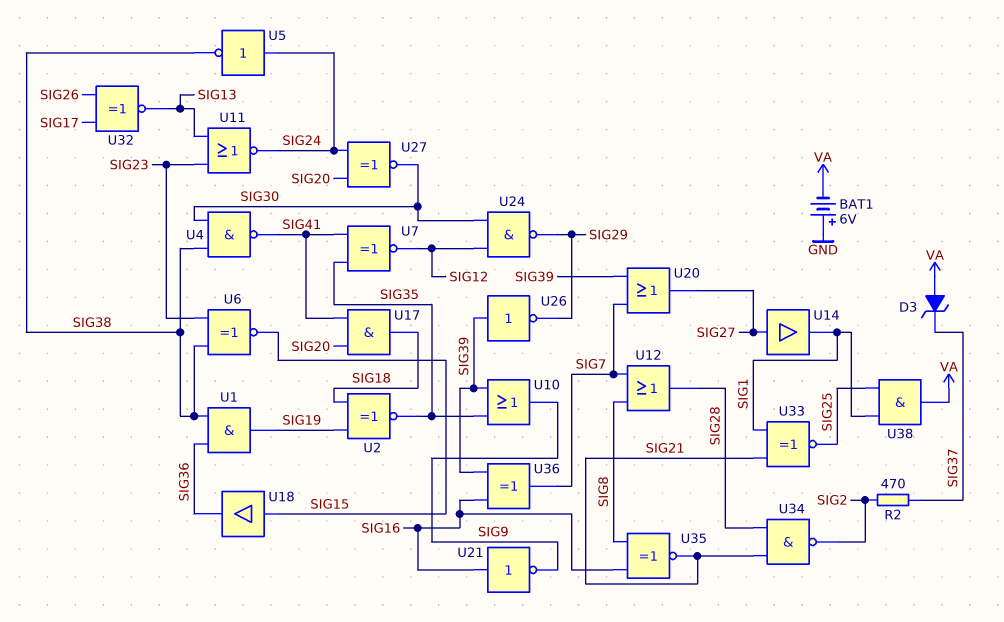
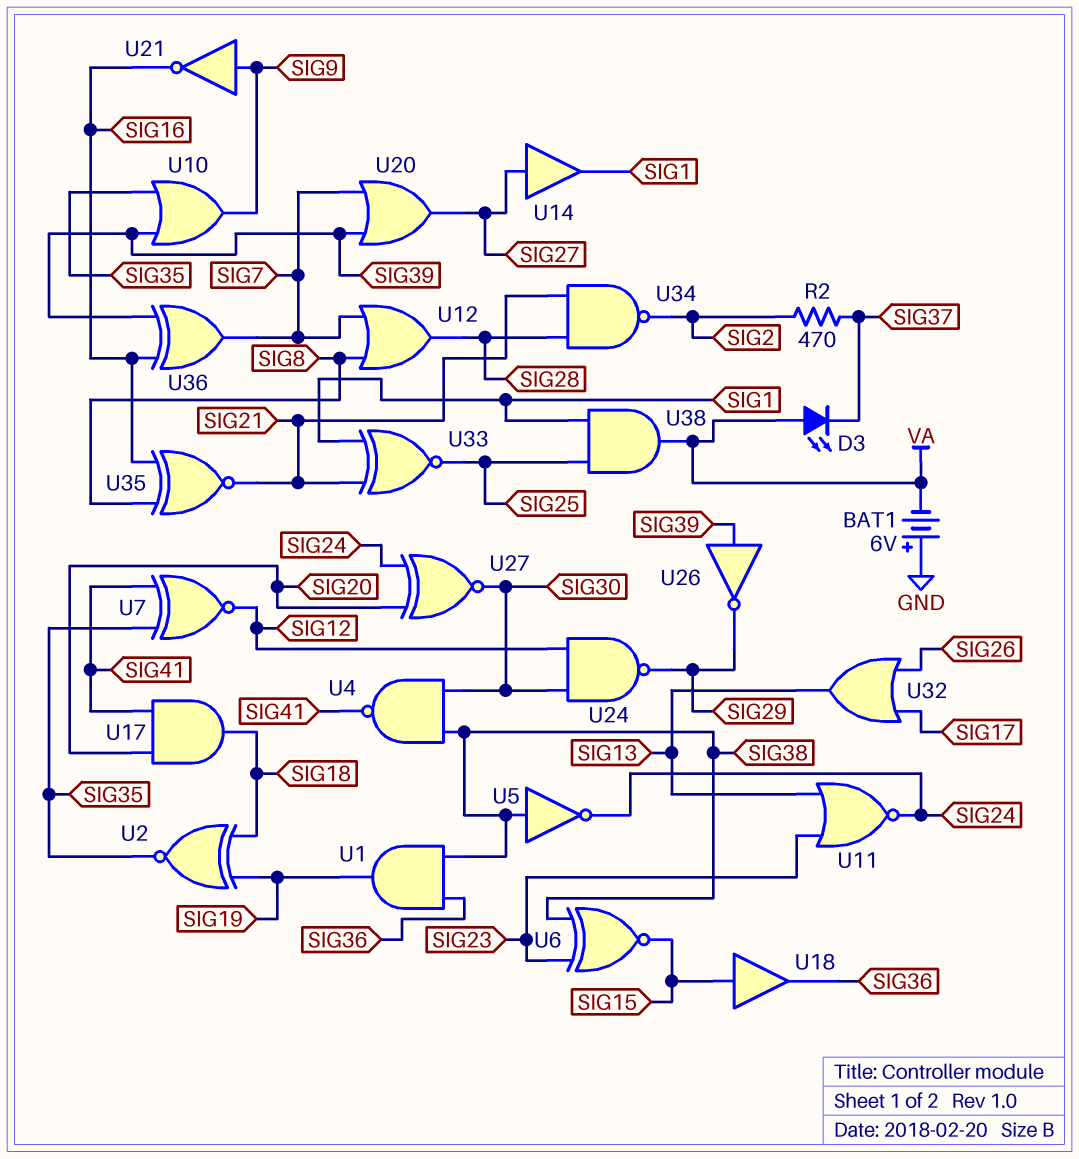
D3: zener (A VA, K SIG37) -> LED (A VA, K SIG37)
U5: NOT (in SIG24, out SIG38) -> NOT (in SIG38, out SIG24)
U21: NOT (in SIG16, out SIG9) -> NOT (in SIG9, out SIG16)
U32: XNOR (in SIG17, in SIG26, out SIG13) -> OR (in SIG17, in SIG26, out SIG13)

